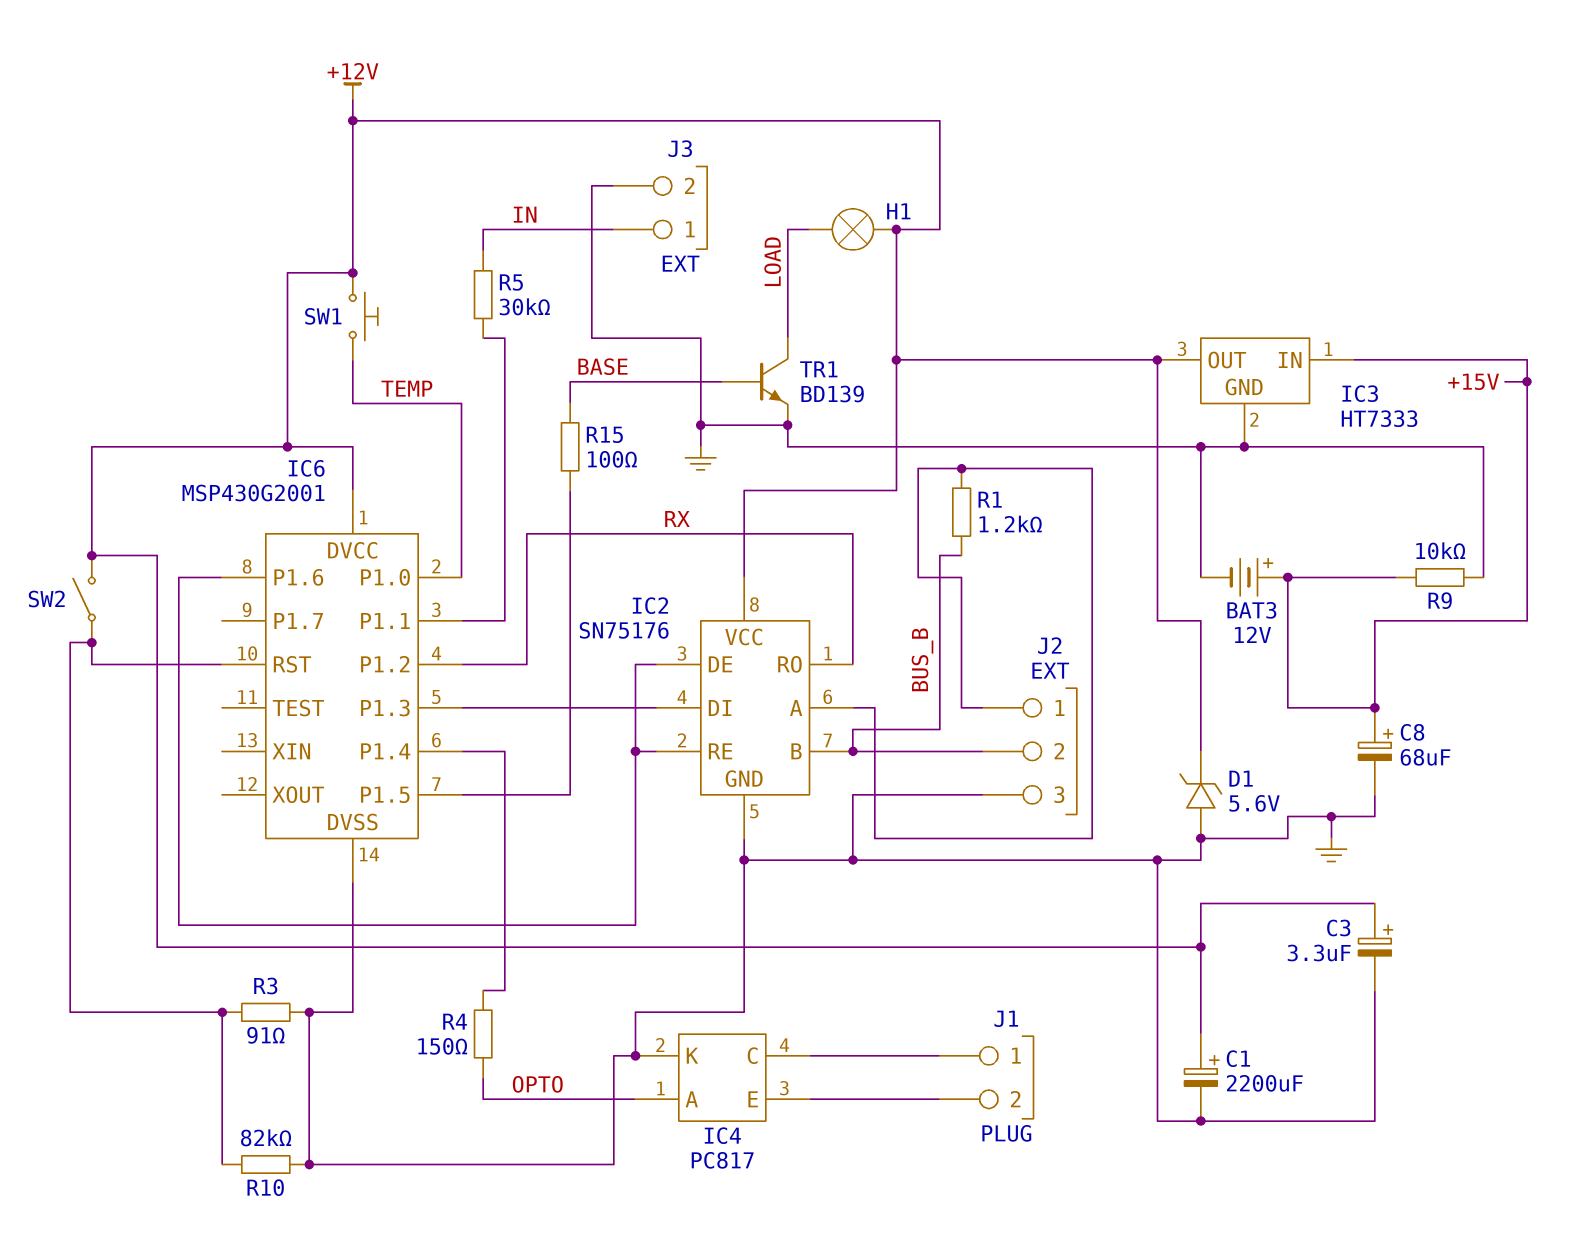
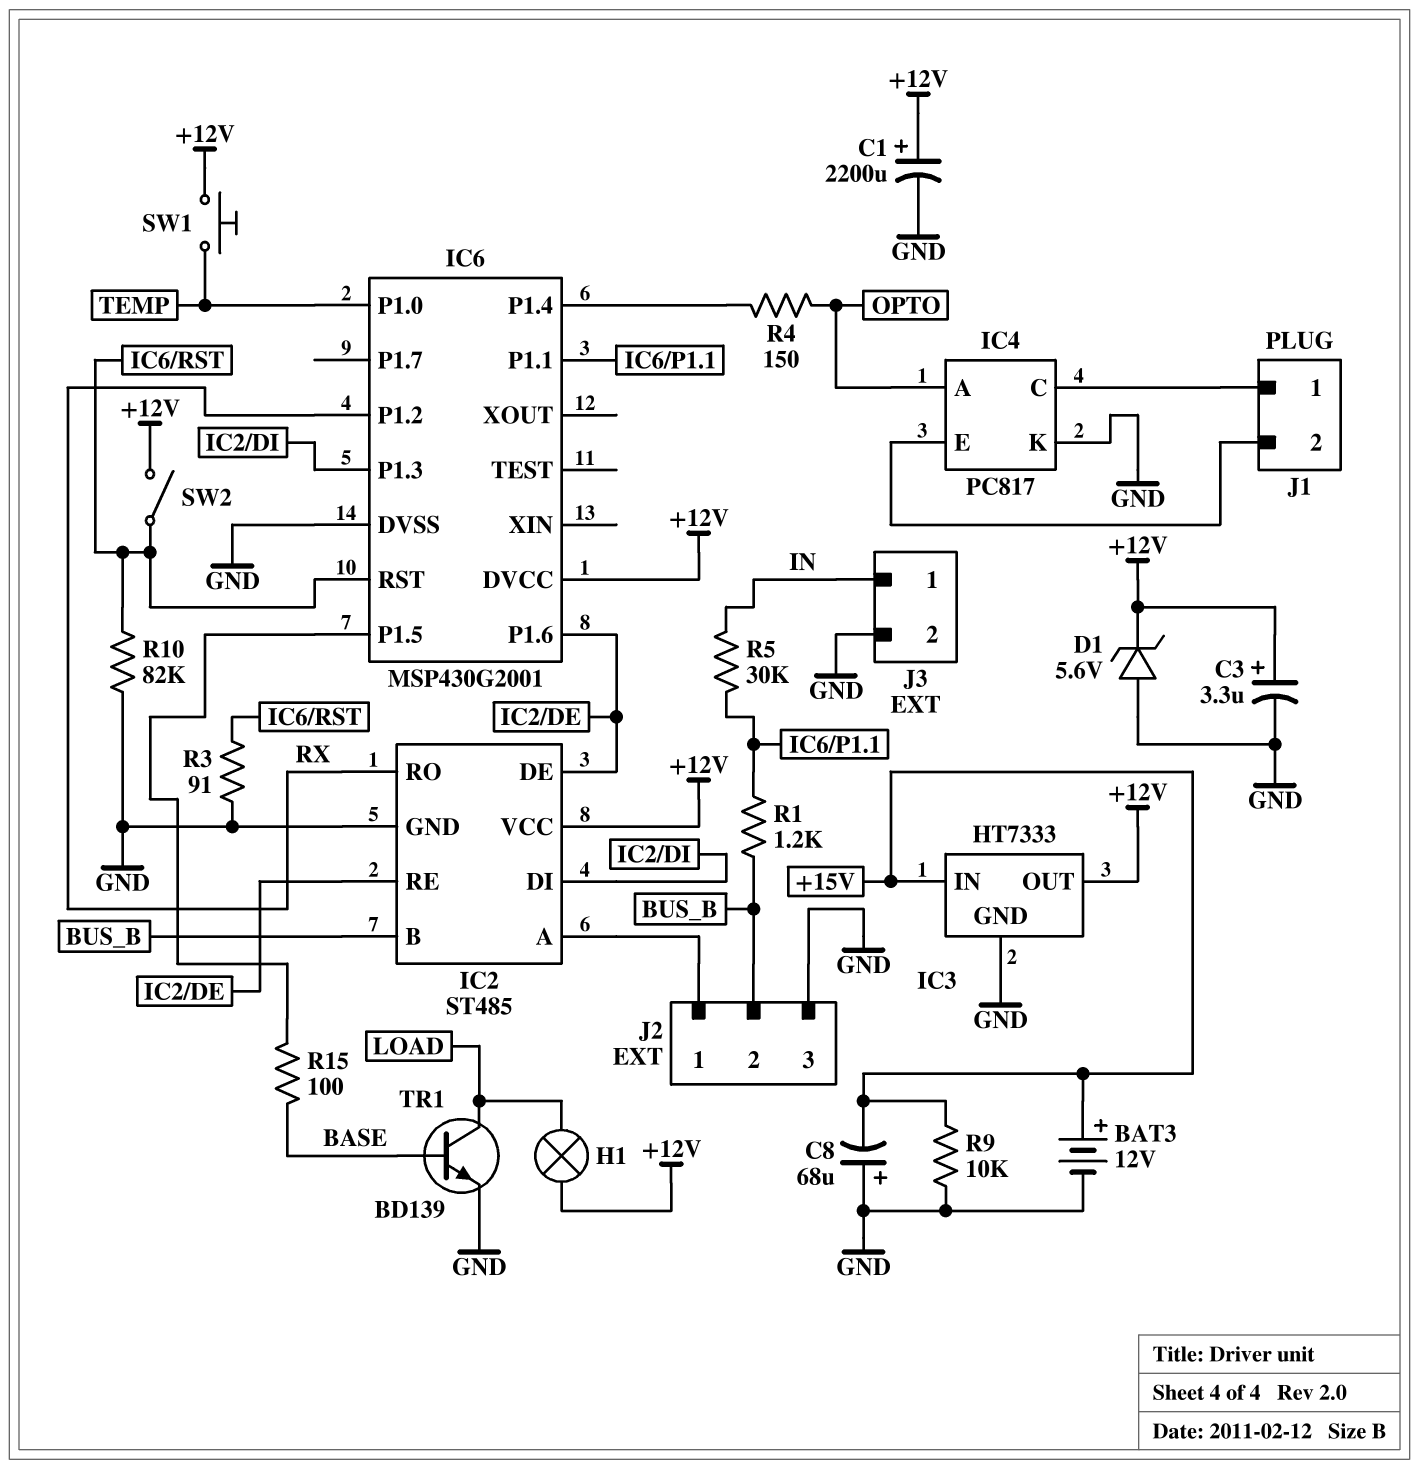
C8: 68uF (plus +15V, minus GND) -> 68uF (plus GND, minus +15V)
IC2: SN75176 -> ST485
R1: 1.2k (BUS_B, IC2/A) -> 1.2k (BUS_B, IC6/P1.1)

